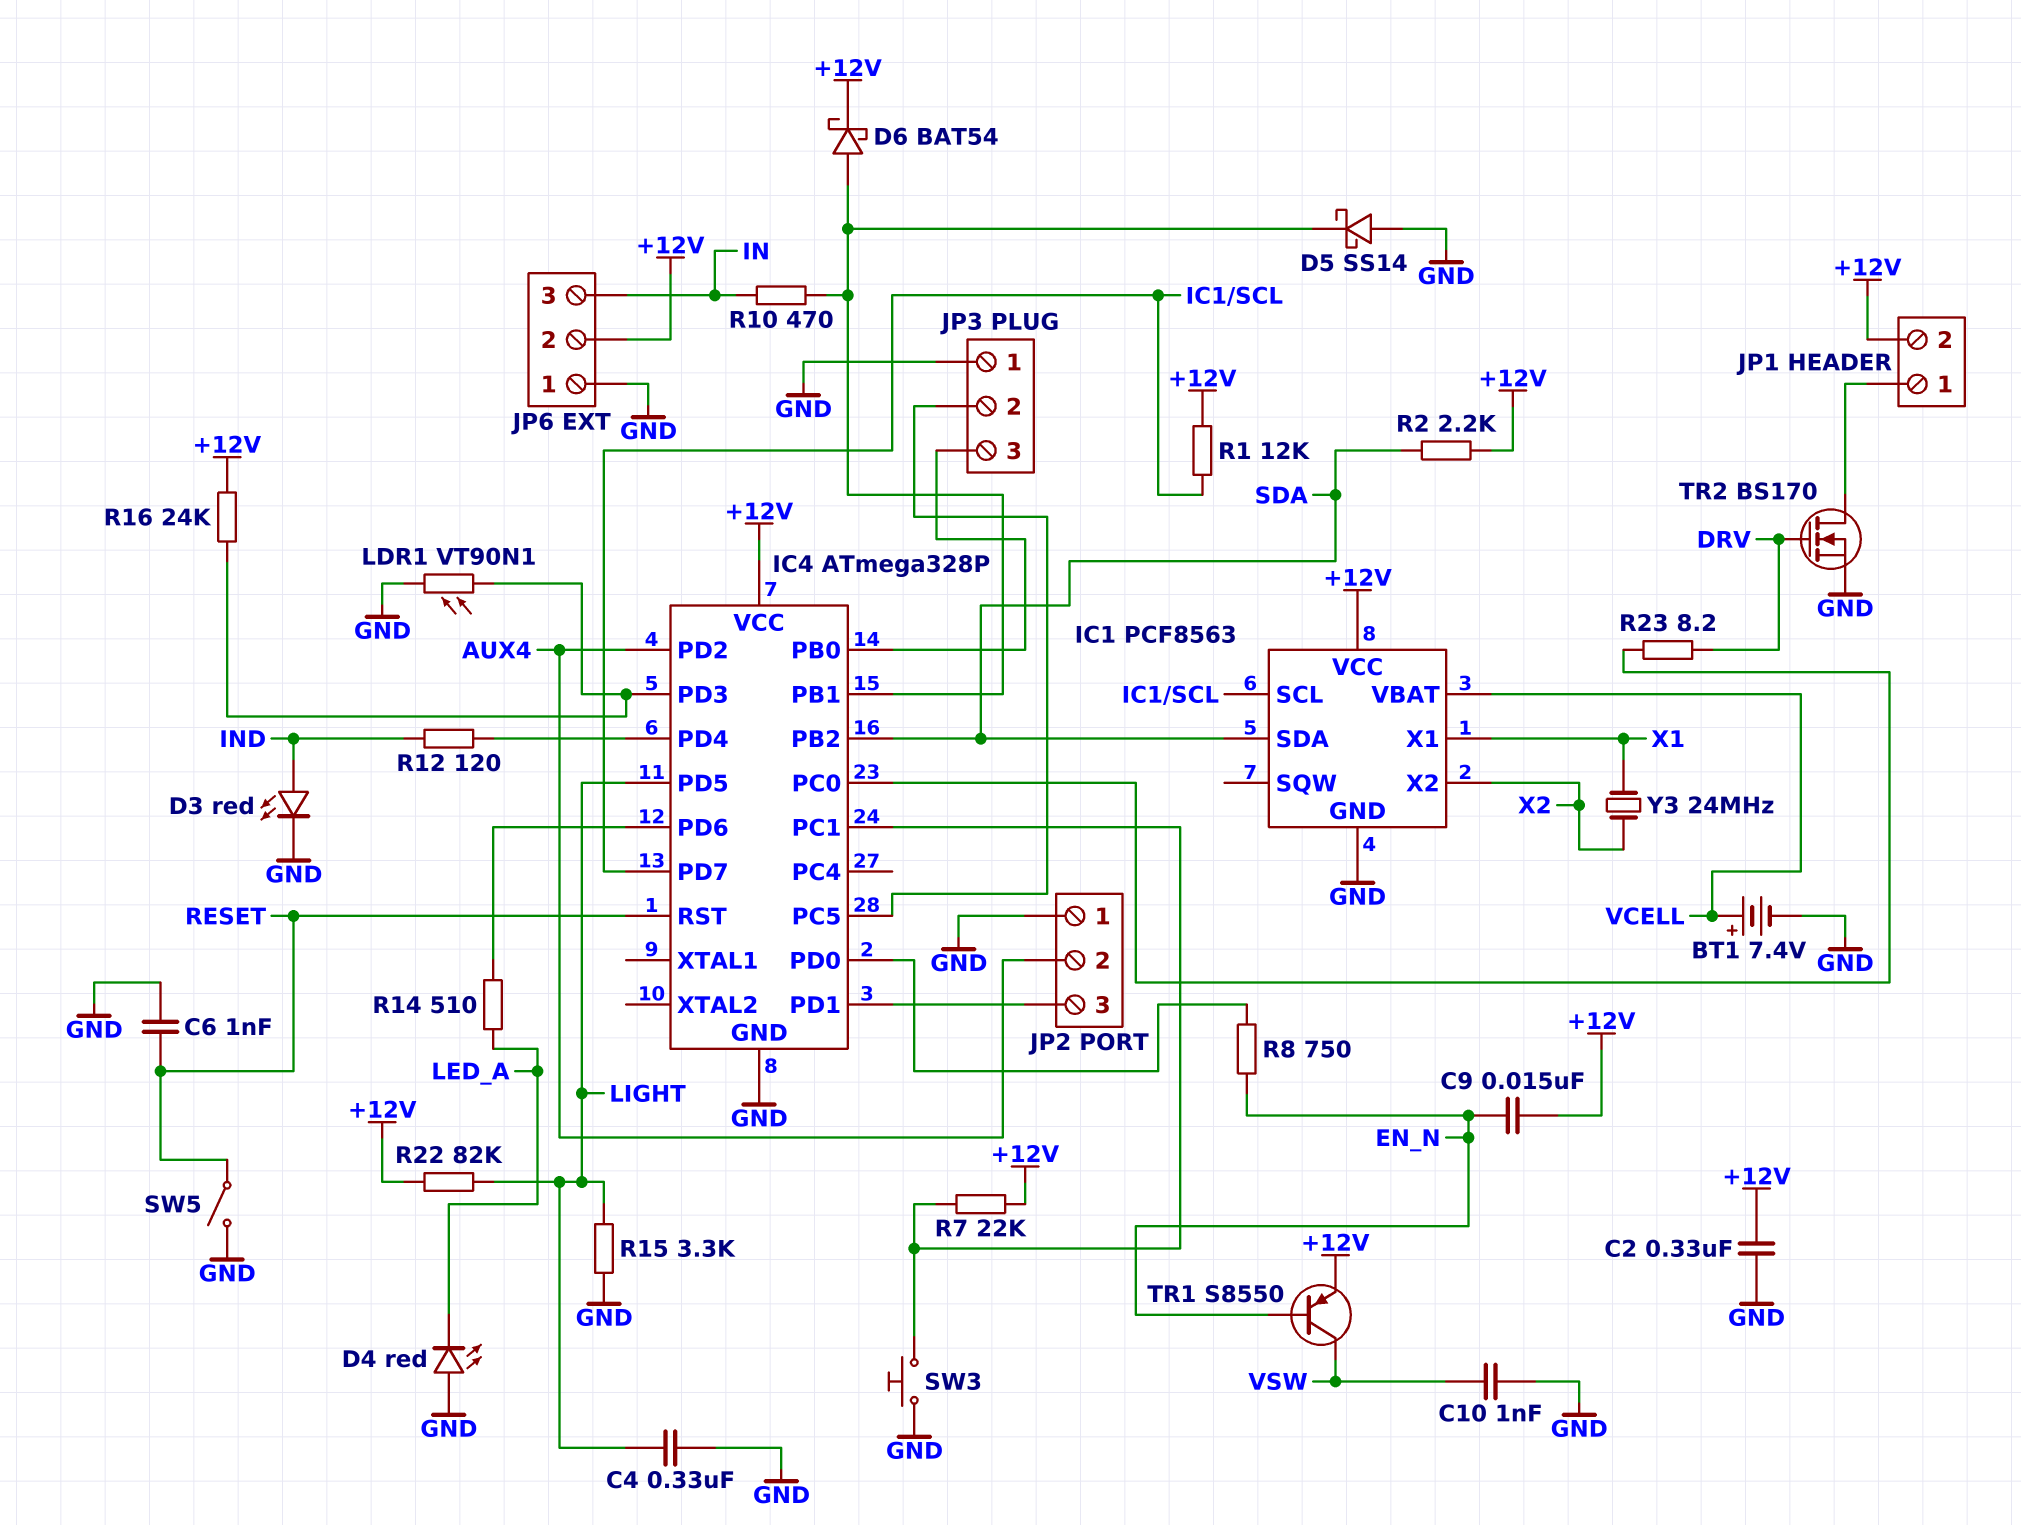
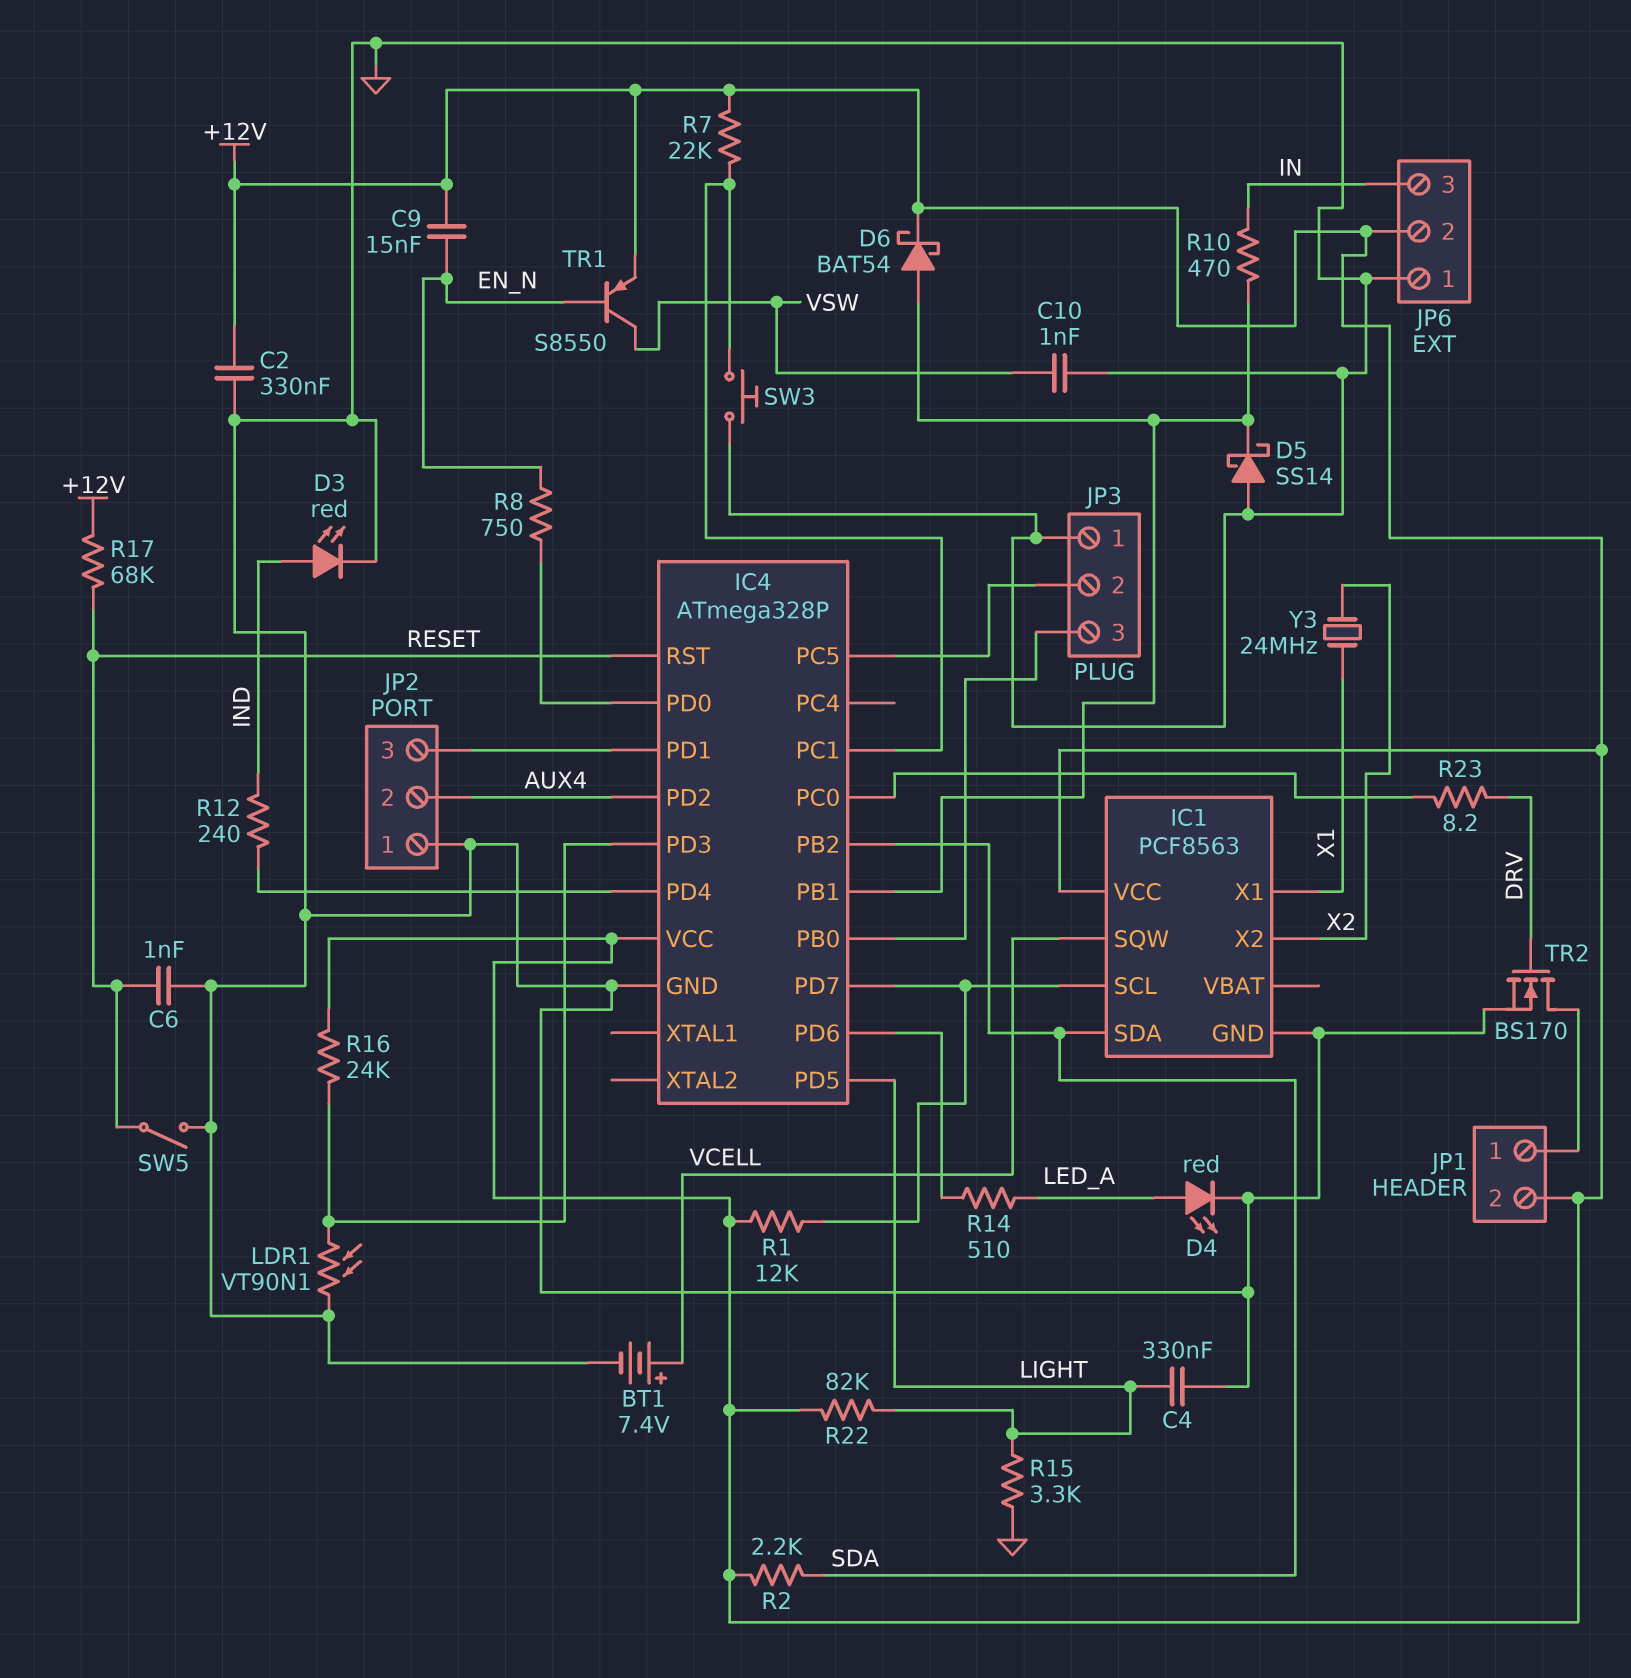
D4: LED red (A GND, K LED_A) -> LED red (A LED_A, K GND)
IC1 pin SQW: none -> VCELL
IC1 pin VBAT: VCELL -> none
R12: 120 (IC4/PD4, IND) -> 240 (IC4/PD4, IND)
R17: none -> 68k (+12V, RESET)

